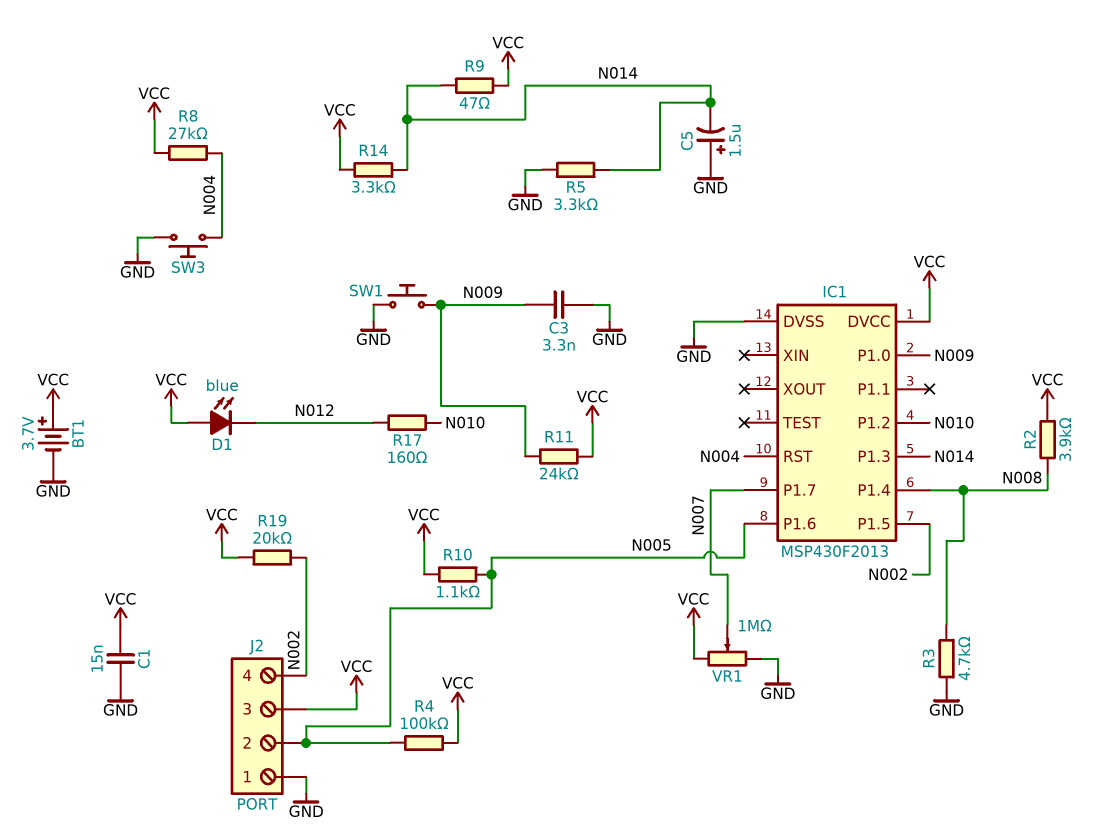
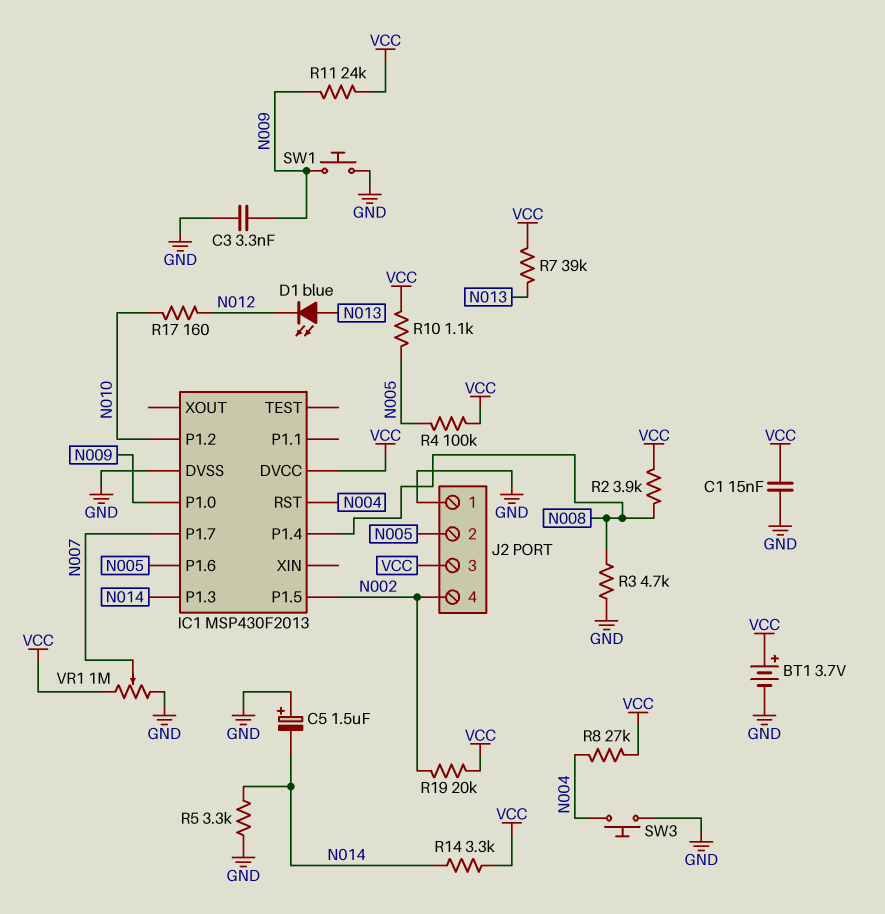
D1: LED blue (A VCC, K N012) -> LED blue (A N013, K N012)
R7: none -> 39k (N013, VCC)
R9: 47 (N014, VCC) -> none

